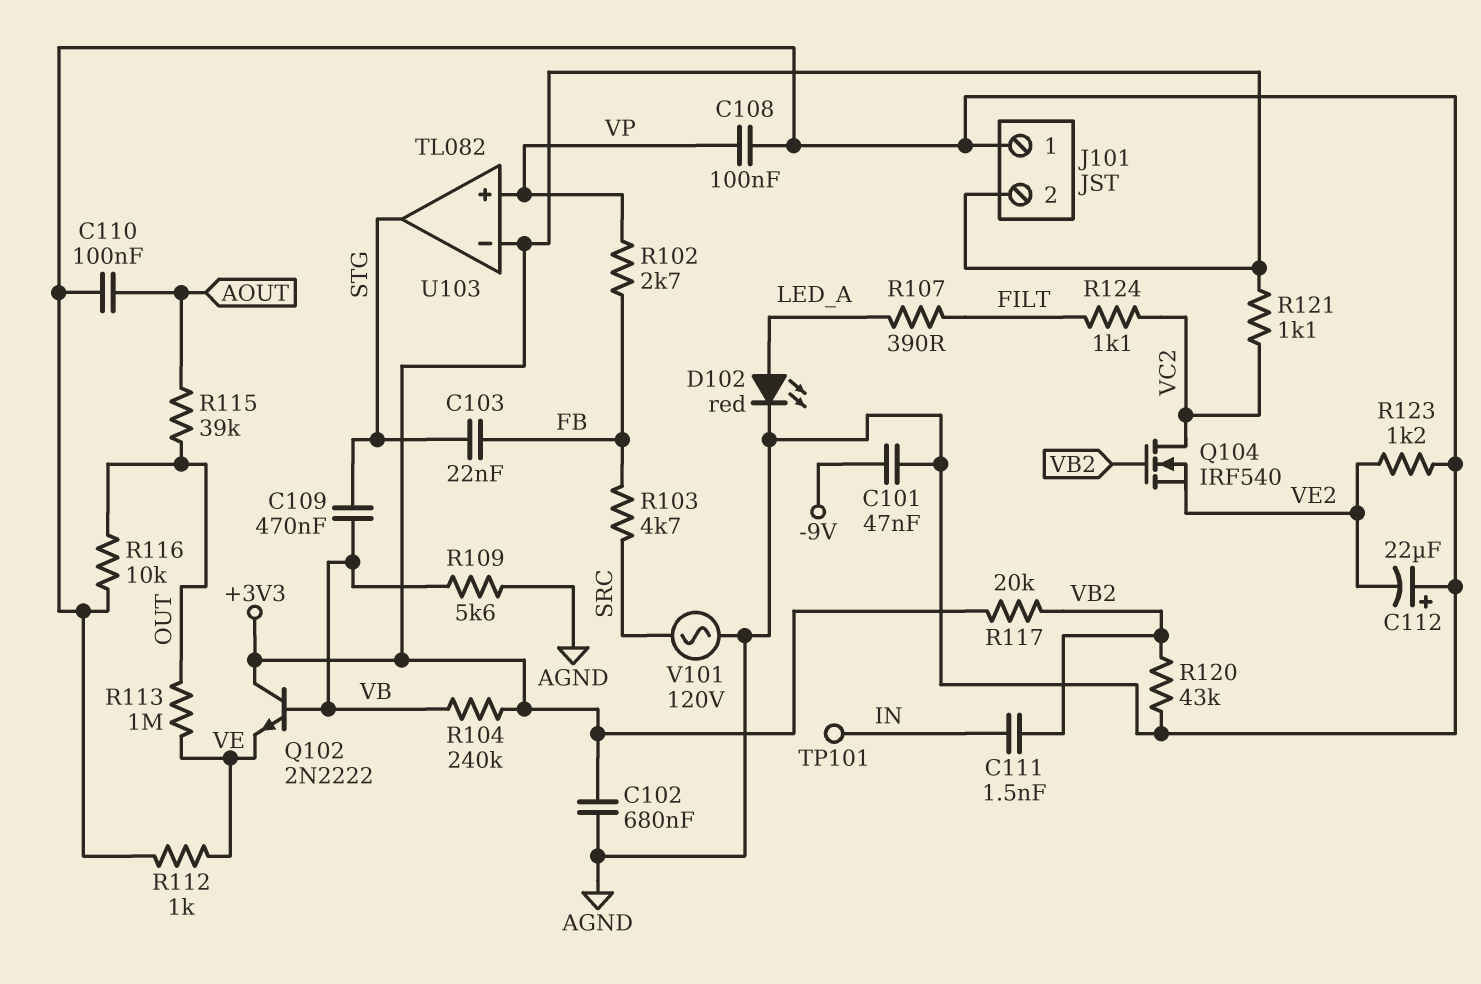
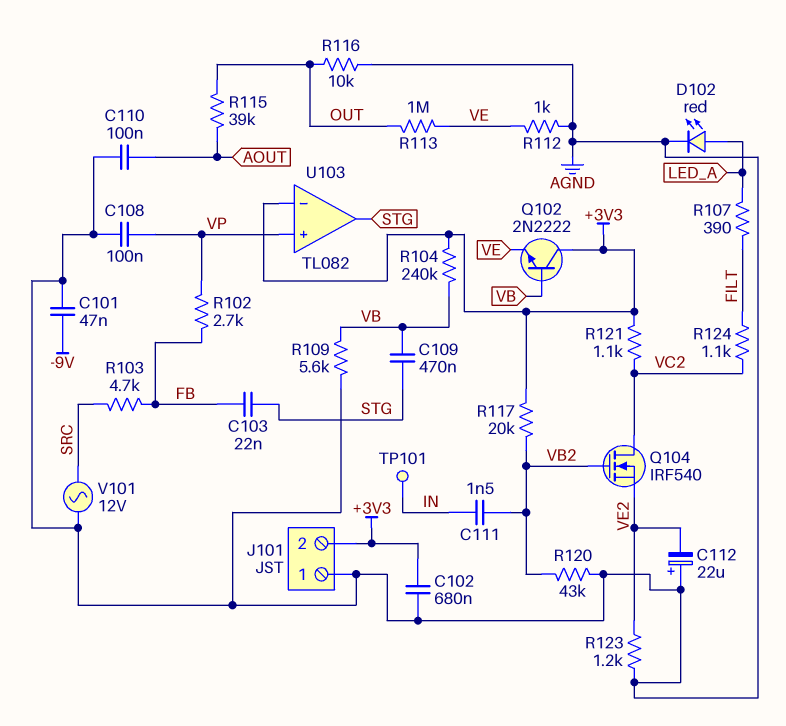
V101: AC 120V (AGND, SRC) -> AC 12V (AGND, SRC)

